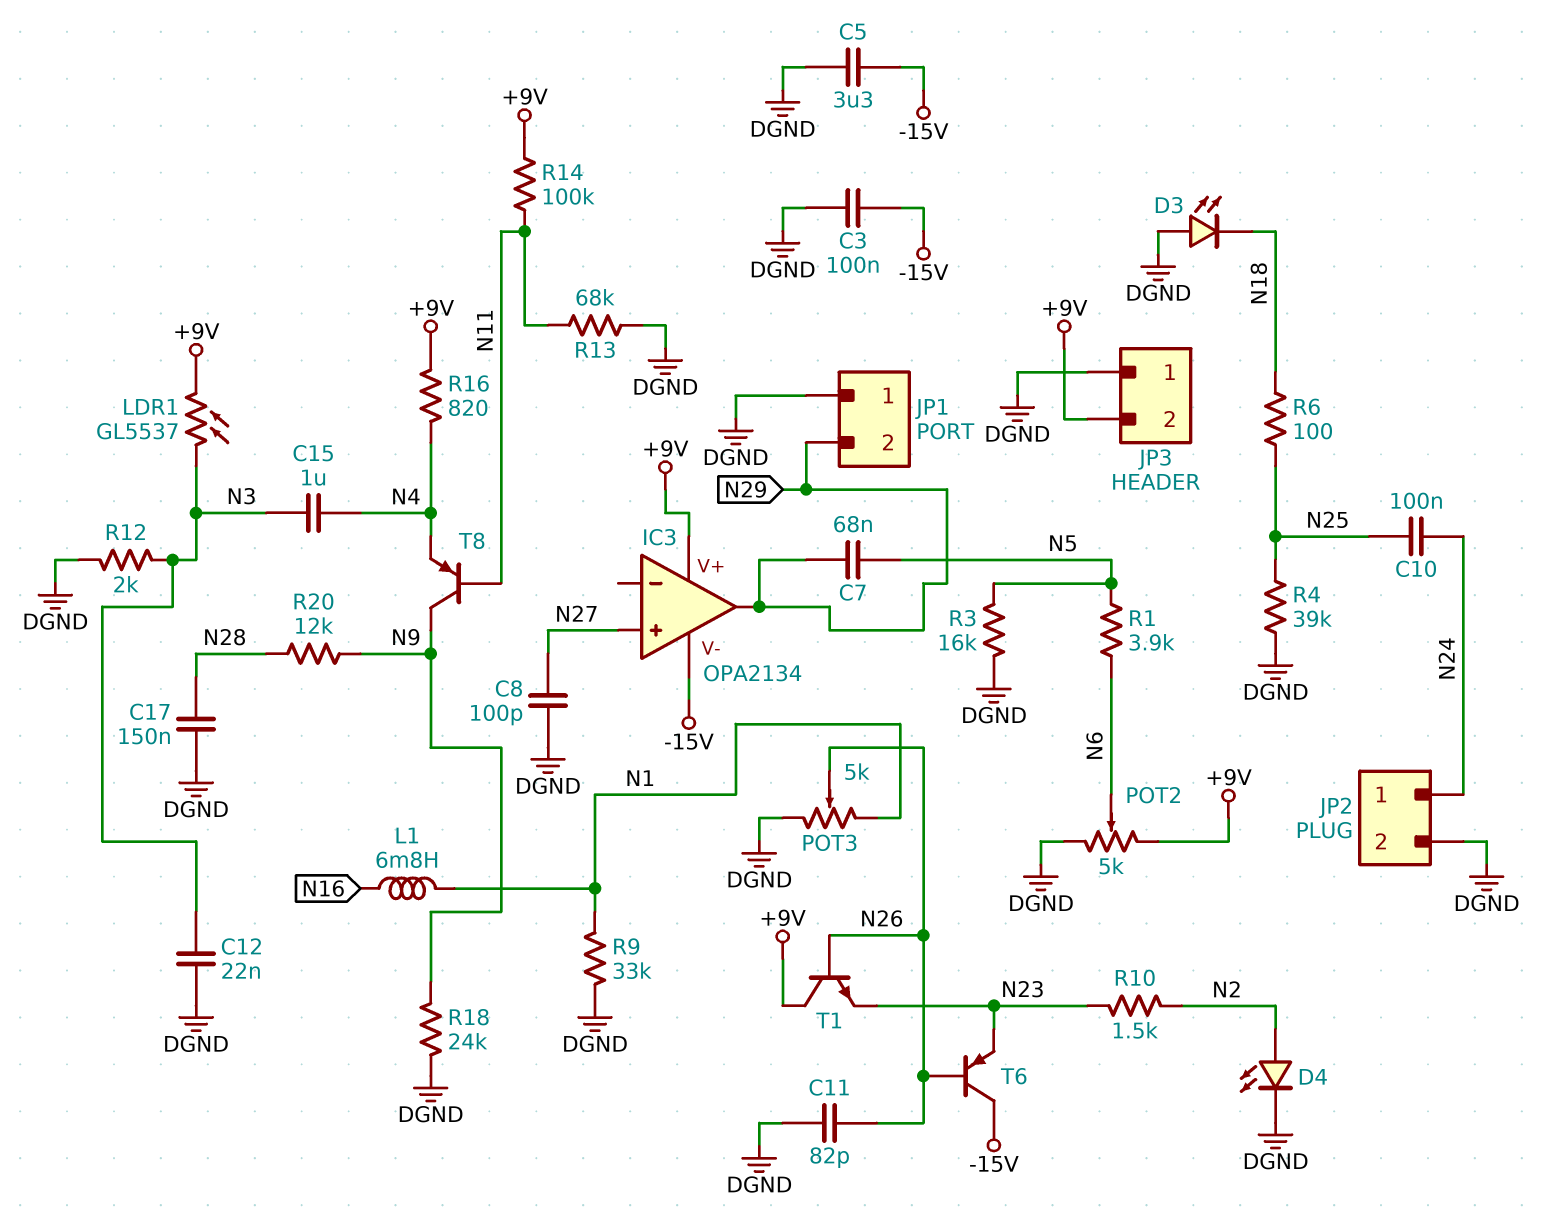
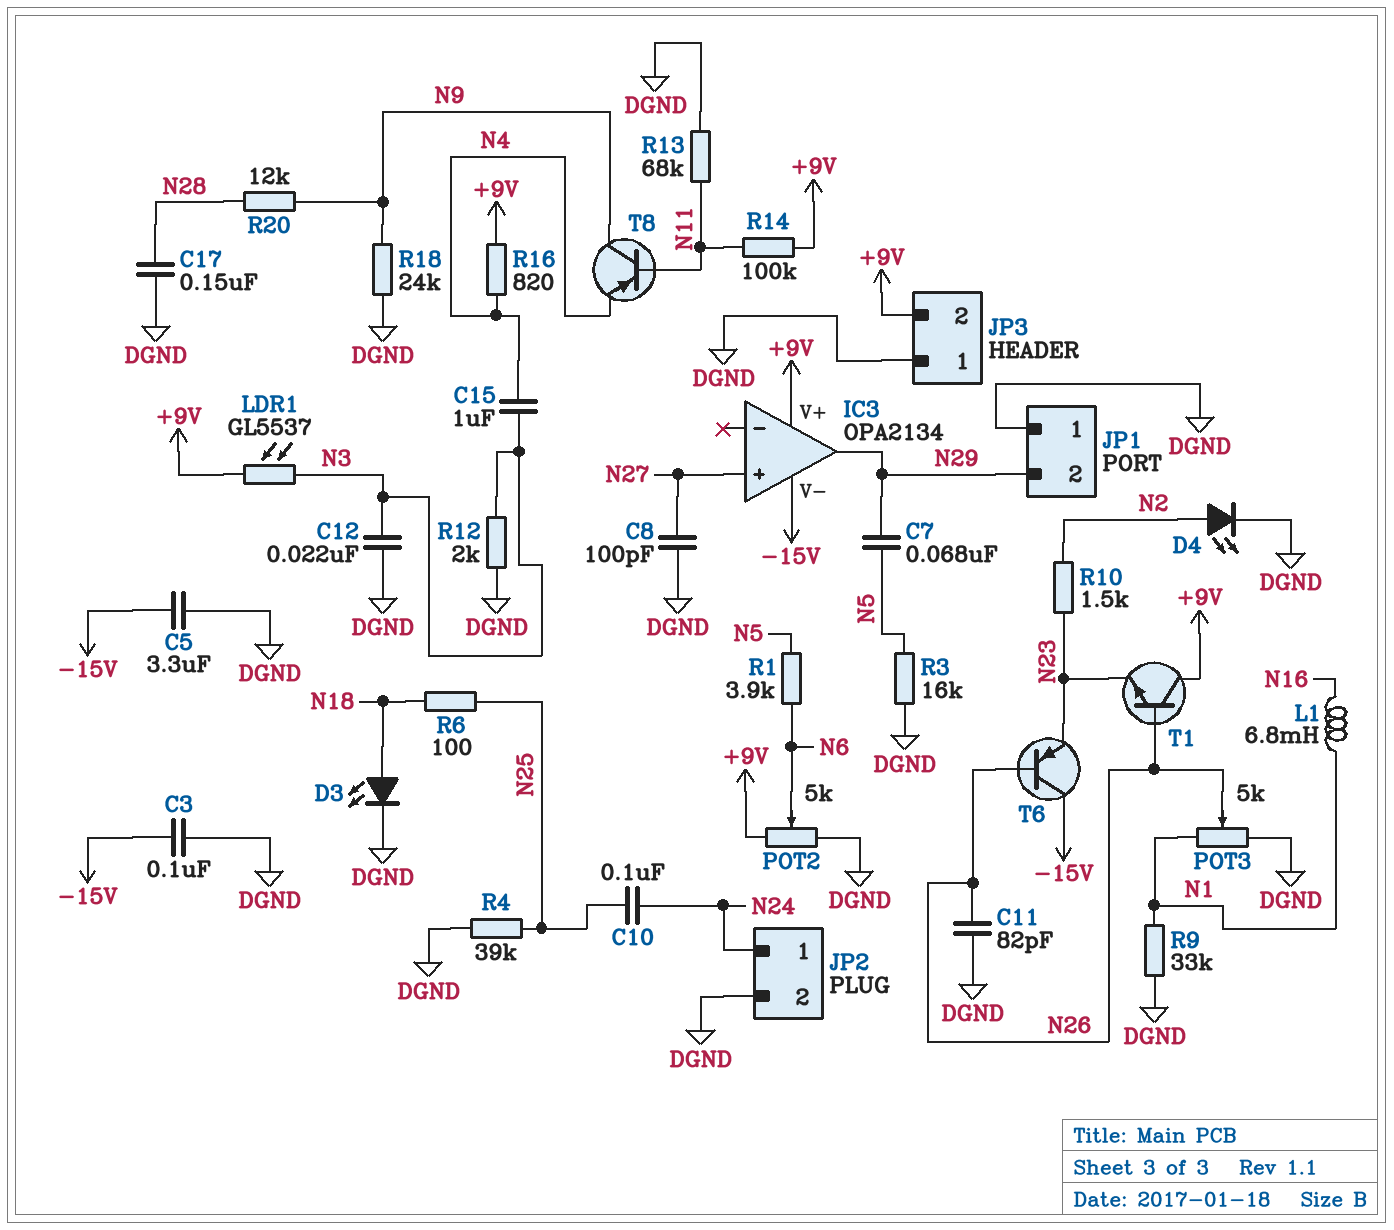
D3: LED (A DGND, K N18) -> LED (A N18, K DGND)

